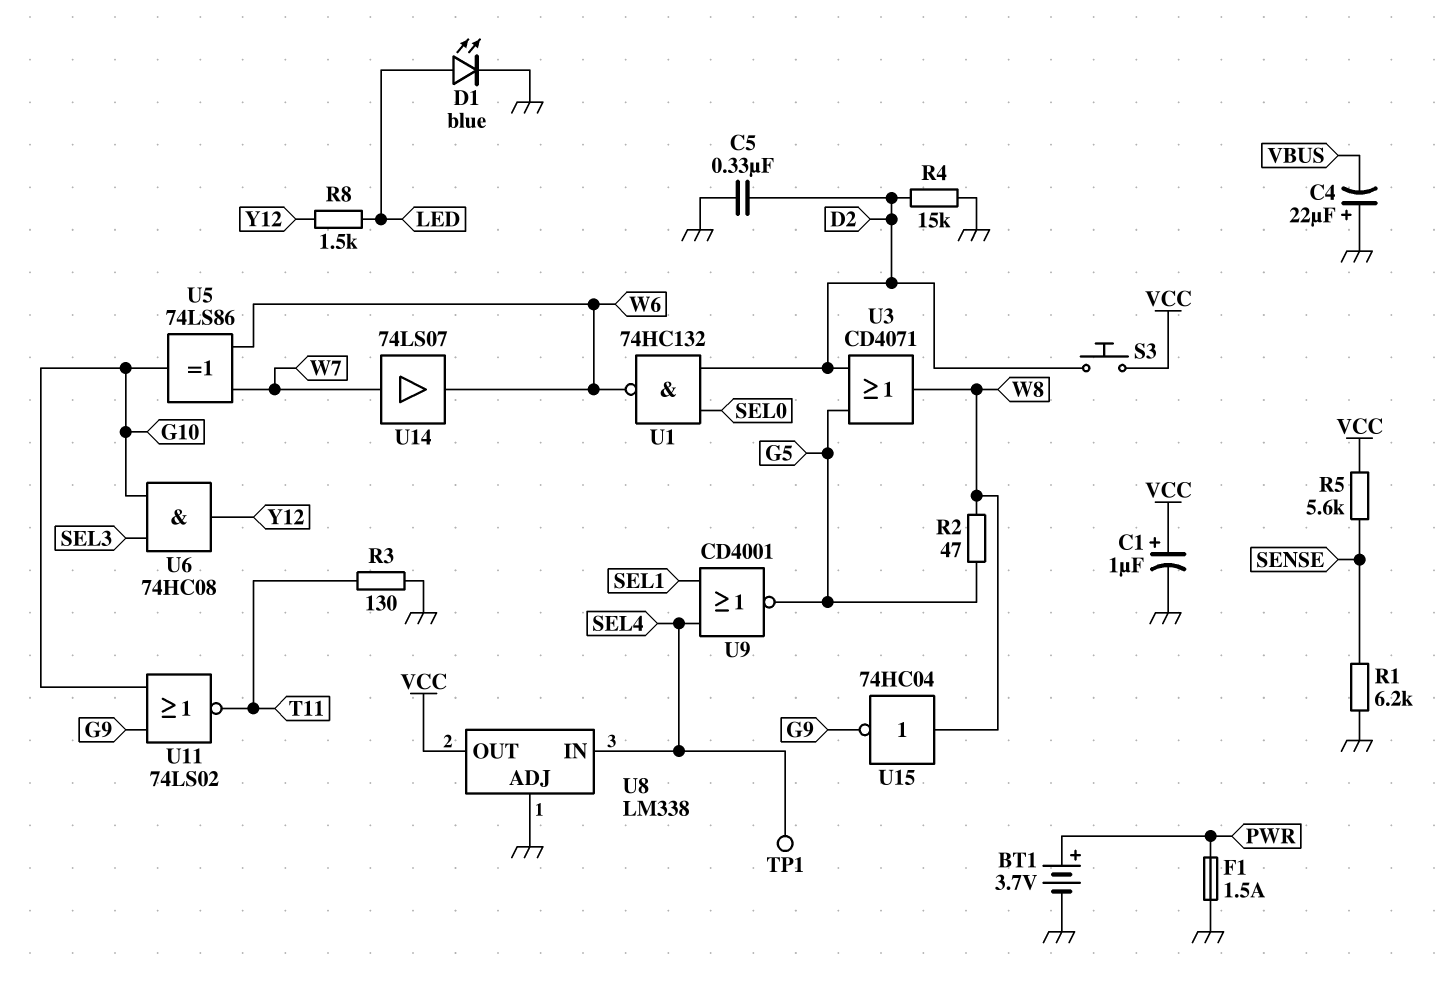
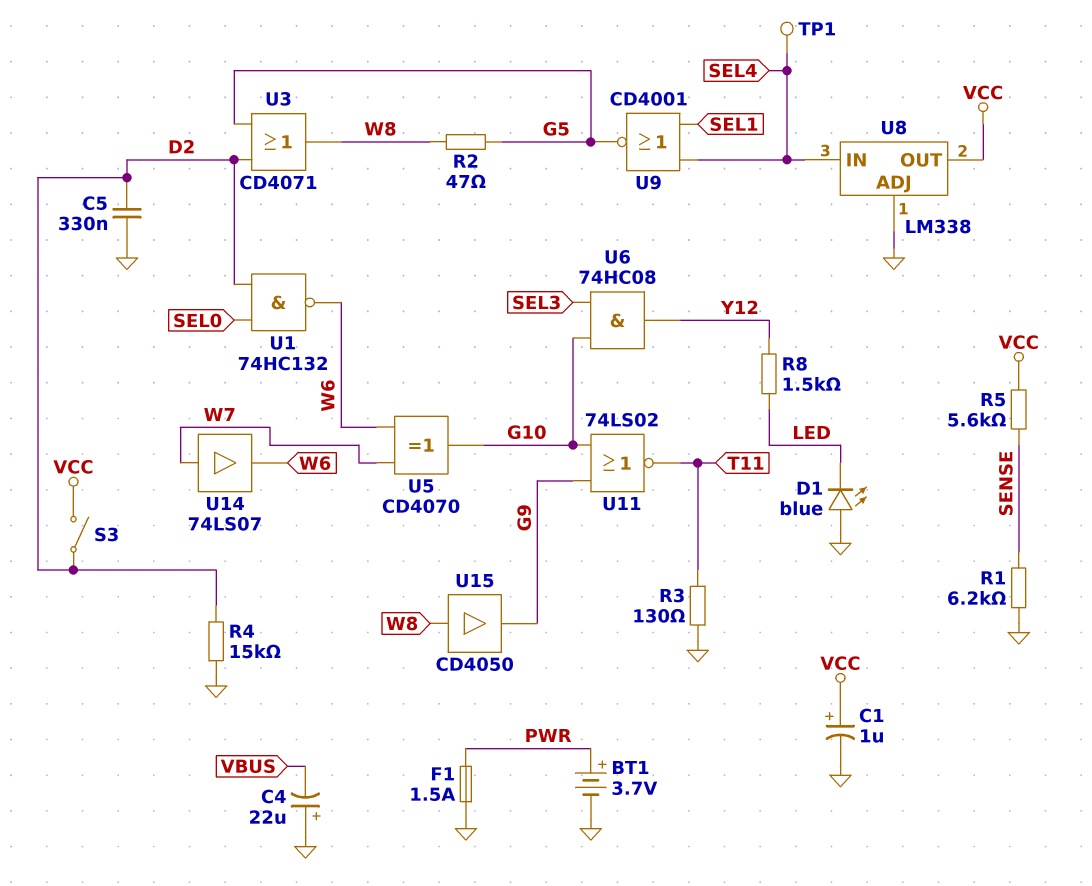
D1: LED blue (A LED, K GND) -> LED blue (A GND, K LED)
S3: button (D2, VCC) -> switch (D2, VCC)
U5: XOR 74LS86 (in W6, in W7, out G10) -> XOR CD4070 (in W6, in W7, out G10)
U15: NOT 74HC04 (in W8, out G9) -> buffer CD4050 (in W8, out G9)

